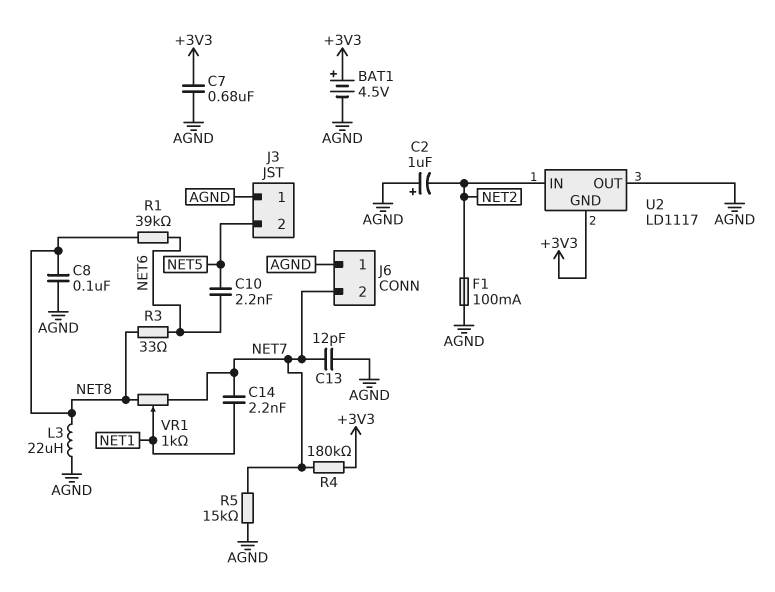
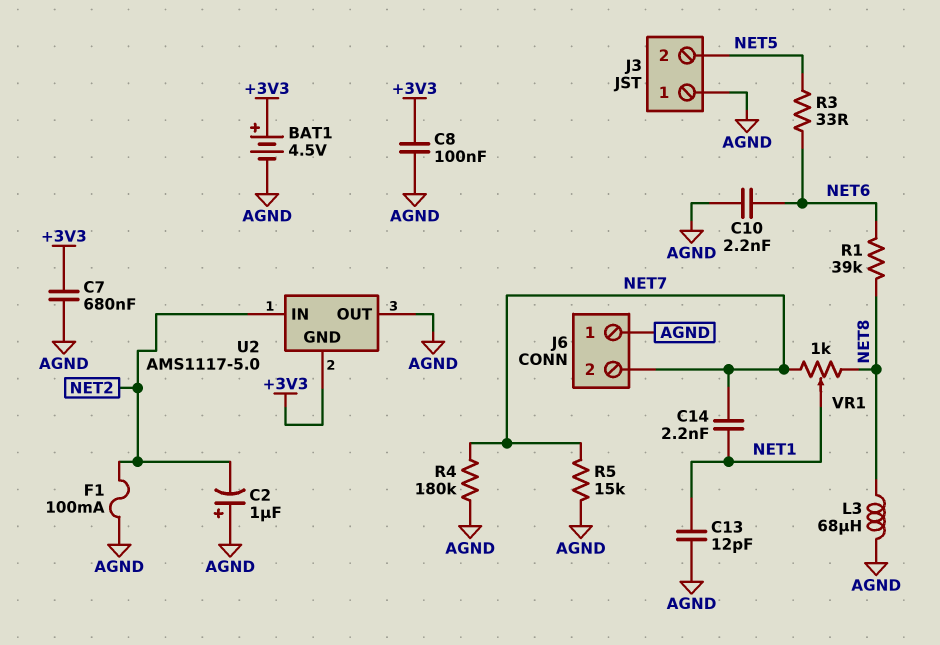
C8: 100nF (AGND, NET8) -> 100nF (+3V3, AGND)
C10: 2.2nF (NET5, NET6) -> 2.2nF (AGND, NET6)
C13: 12pF (AGND, NET7) -> 12pF (AGND, NET1)
L3: 22uH (AGND, NET8) -> 68uH (AGND, NET8)
R3: 33 (NET6, NET8) -> 33 (NET5, NET6)
R4: 180k (+3V3, NET7) -> 180k (AGND, NET7)
U2: LD1117 -> AMS1117-5.0

